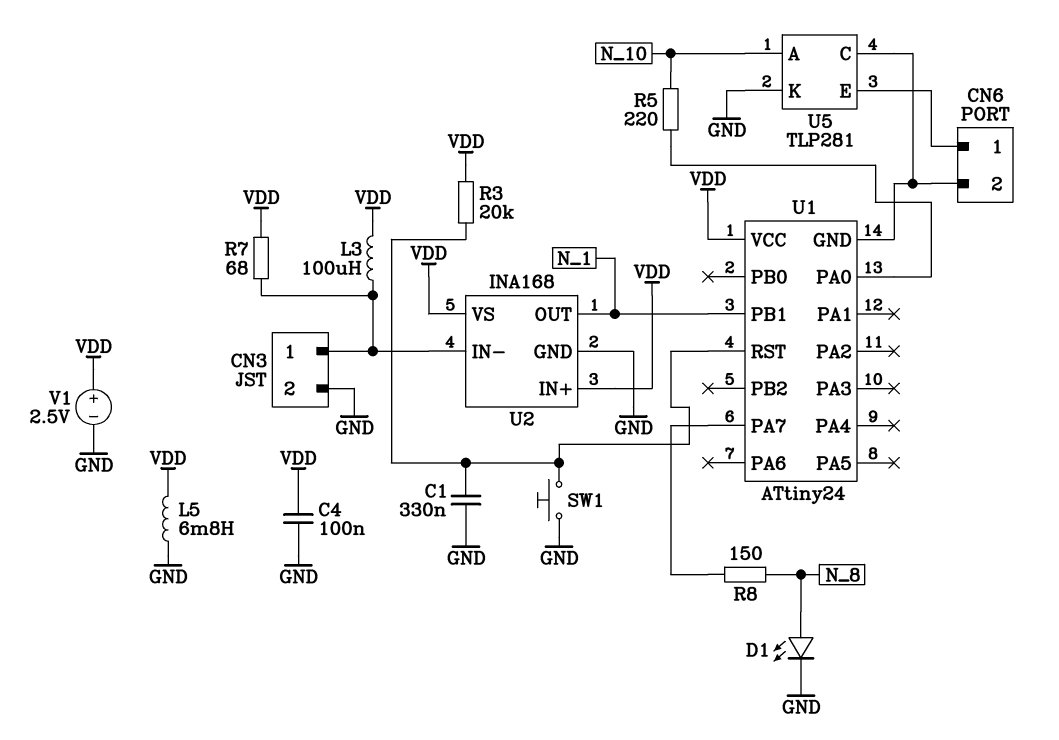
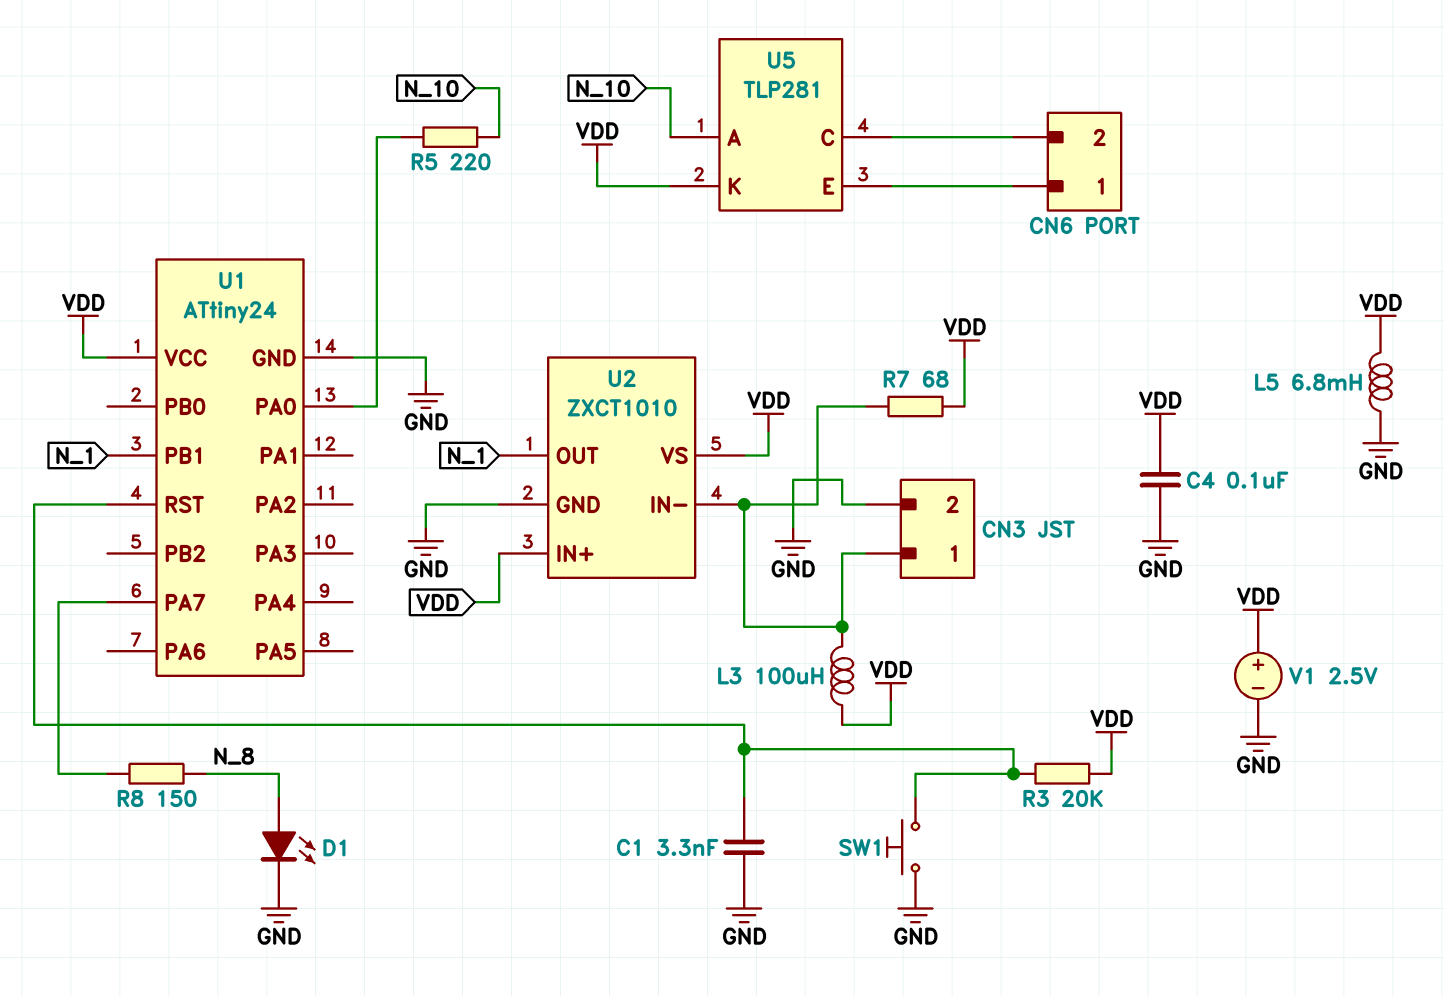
C1: 330nF (GND, U1/RST) -> 3.3nF (GND, U1/RST)
U1 pin GND: CN6/2 -> GND
U2: INA168 -> ZXCT1010
U5 pin K: GND -> VDD

